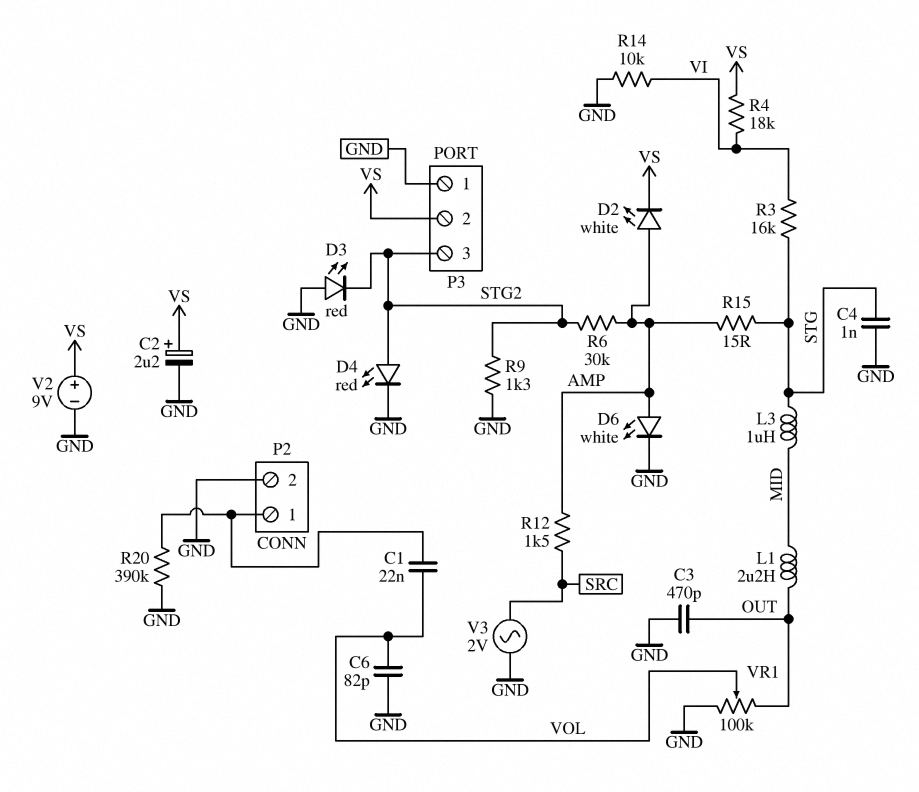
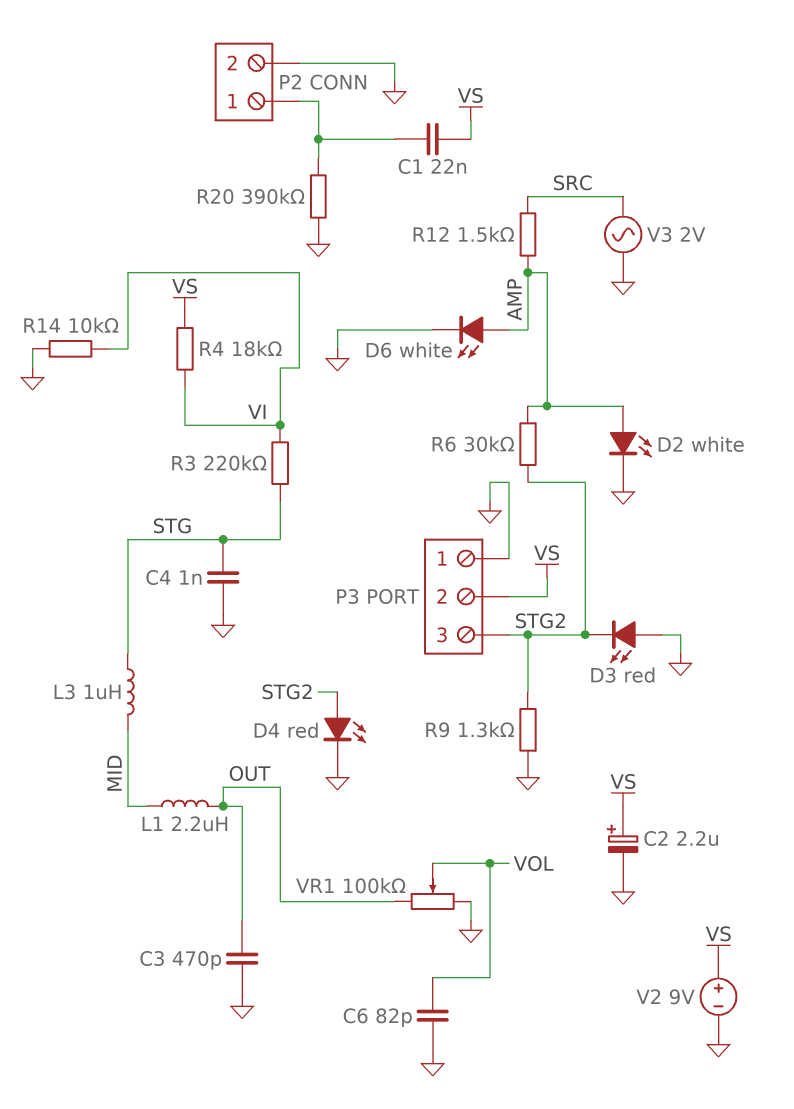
C1: 22nF (P2/1, VOL) -> 22nF (P2/1, VS)
D2: LED white (A AMP, K VS) -> LED white (A AMP, K GND)
R3: 16k (STG, VI) -> 220k (STG, VI)
R15: 15 (AMP, STG) -> none

